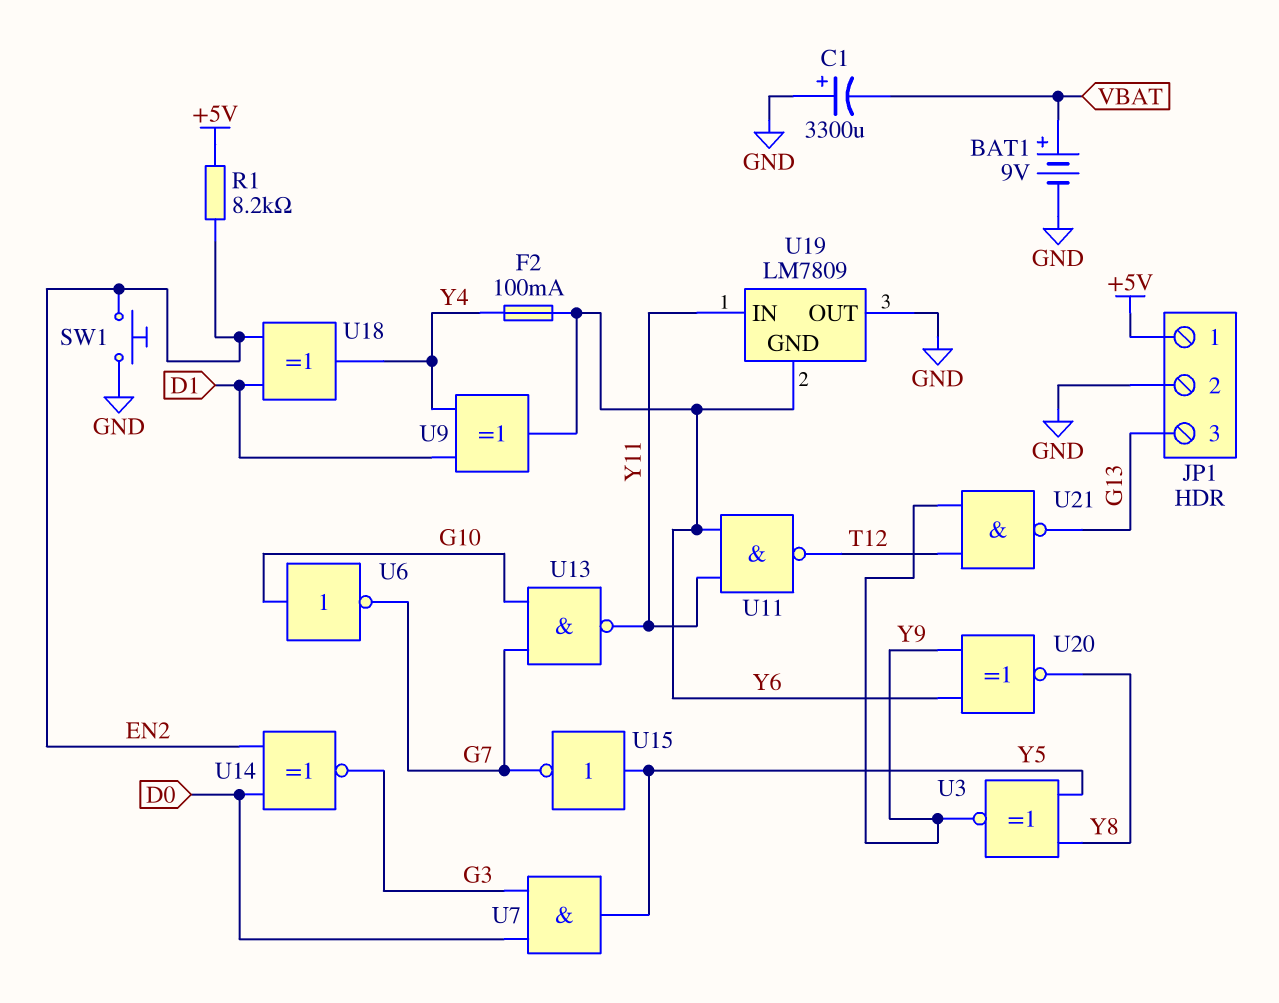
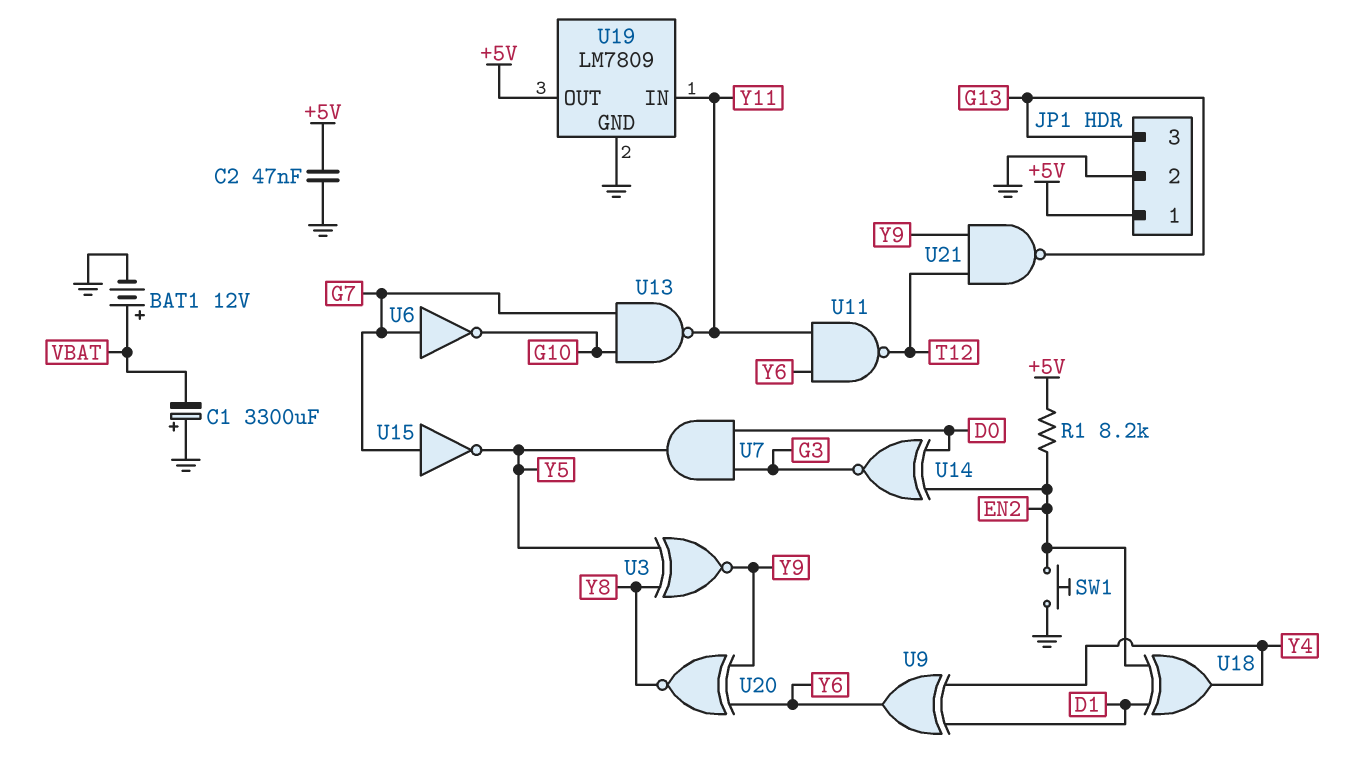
BAT1: 9V (plus VBAT, minus GND) -> 12V (plus VBAT, minus GND)
C2: none -> 47nF (+5V, GND)
F2: 100mA (Y4, Y6) -> none
U6: NOT (in G10, out G7) -> NOT (in G7, out G10)
U15: NOT (in Y5, out G7) -> NOT (in G7, out Y5)
U19 pin GND: Y6 -> GND
U19 pin OUT: GND -> +5V

